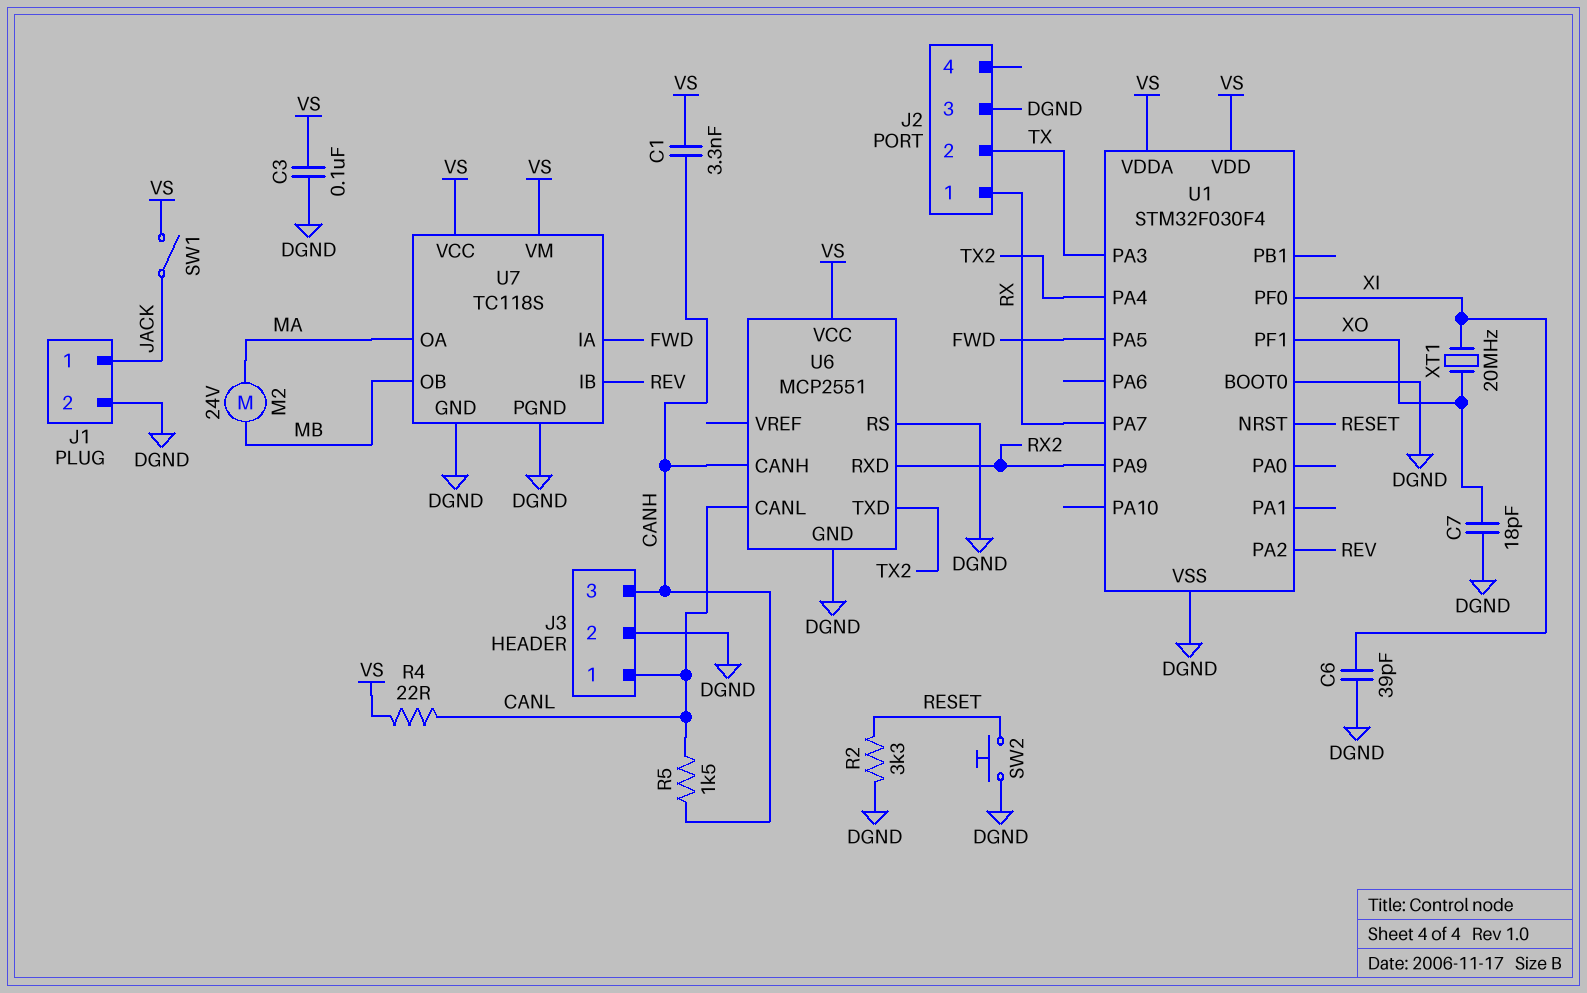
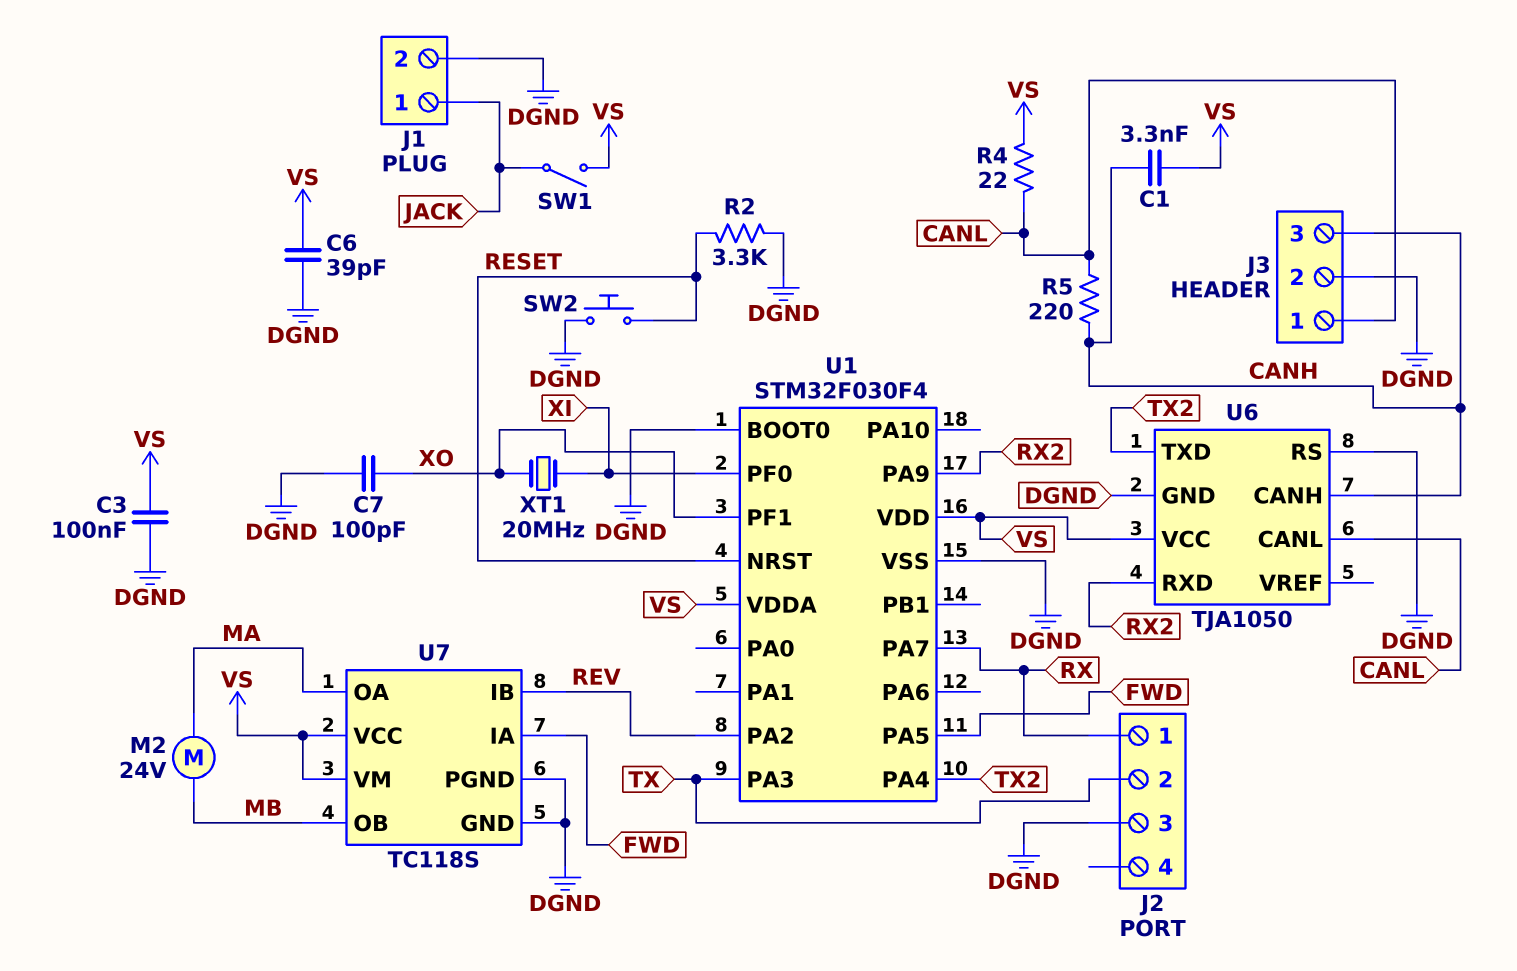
C6: 39pF (DGND, XI) -> 39pF (DGND, VS)
C7: 18pF (DGND, XO) -> 100pF (DGND, XO)
R5: 1.5k (CANH, CANL) -> 220 (CANH, CANL)
U6: MCP2551 -> TJA1050

